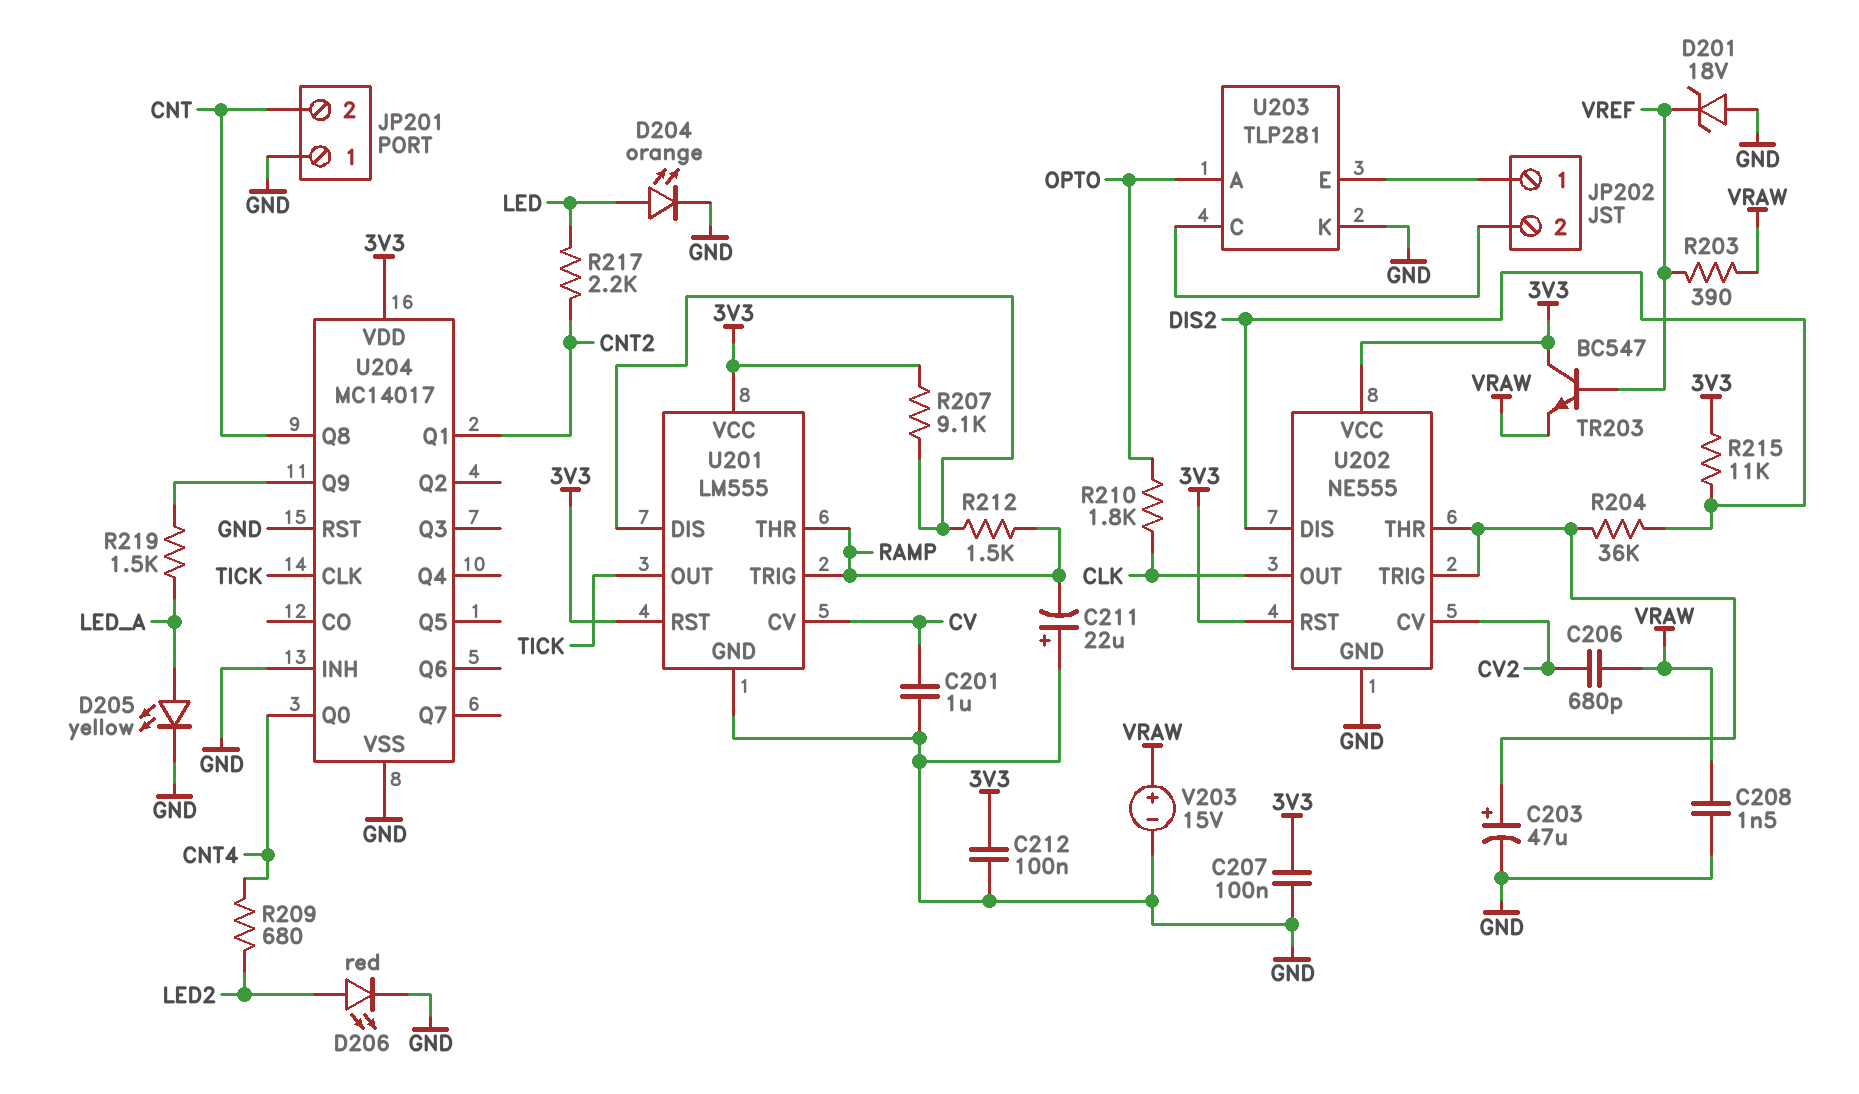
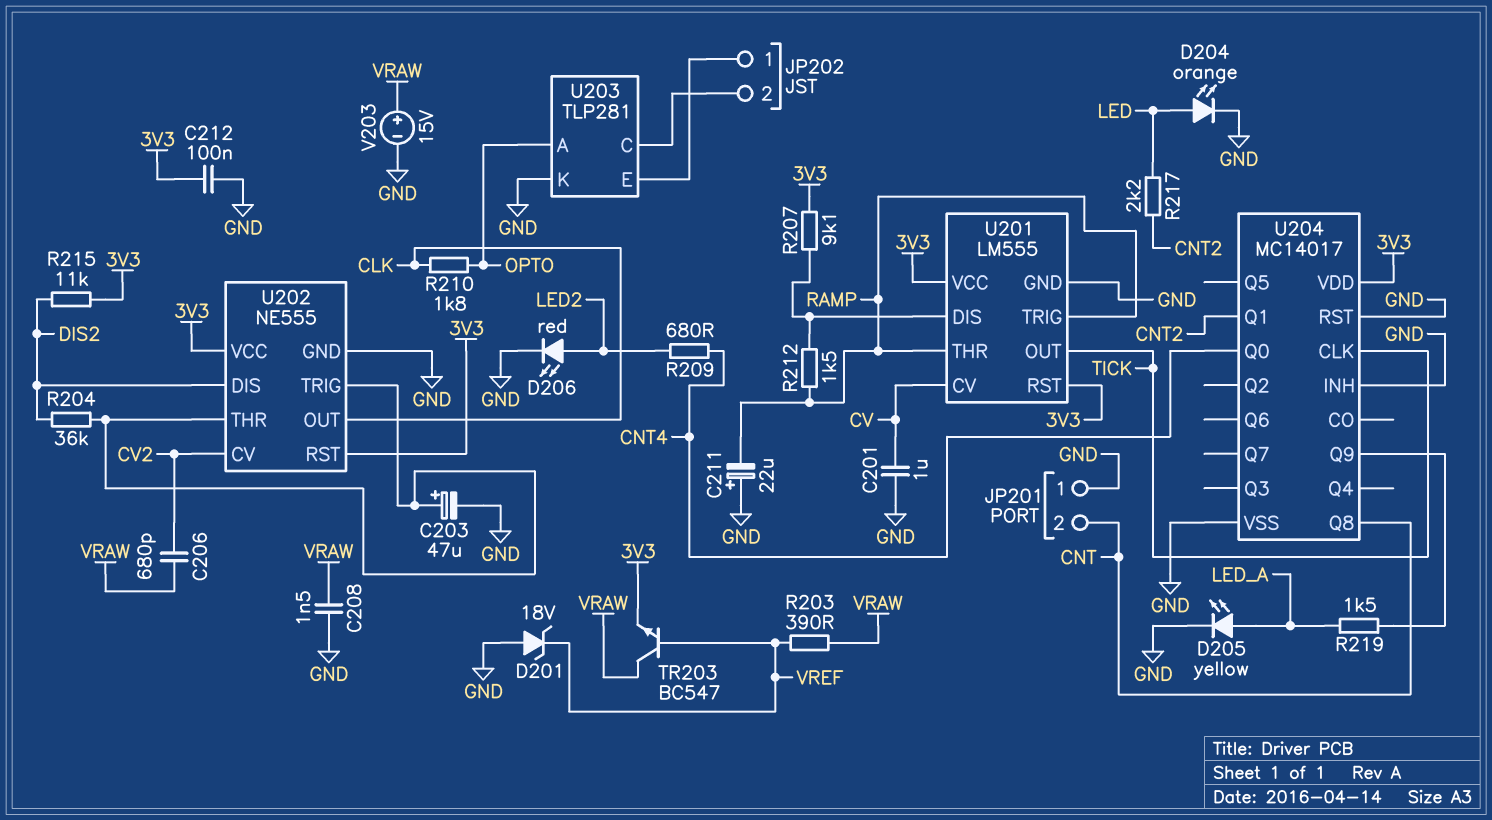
C207: 100nF (3V3, GND) -> none
TR203: NPN BC547 (B VREF, C 3V3, E VRAW) -> NPN BC547 (B VREF, C VRAW, E 3V3)

